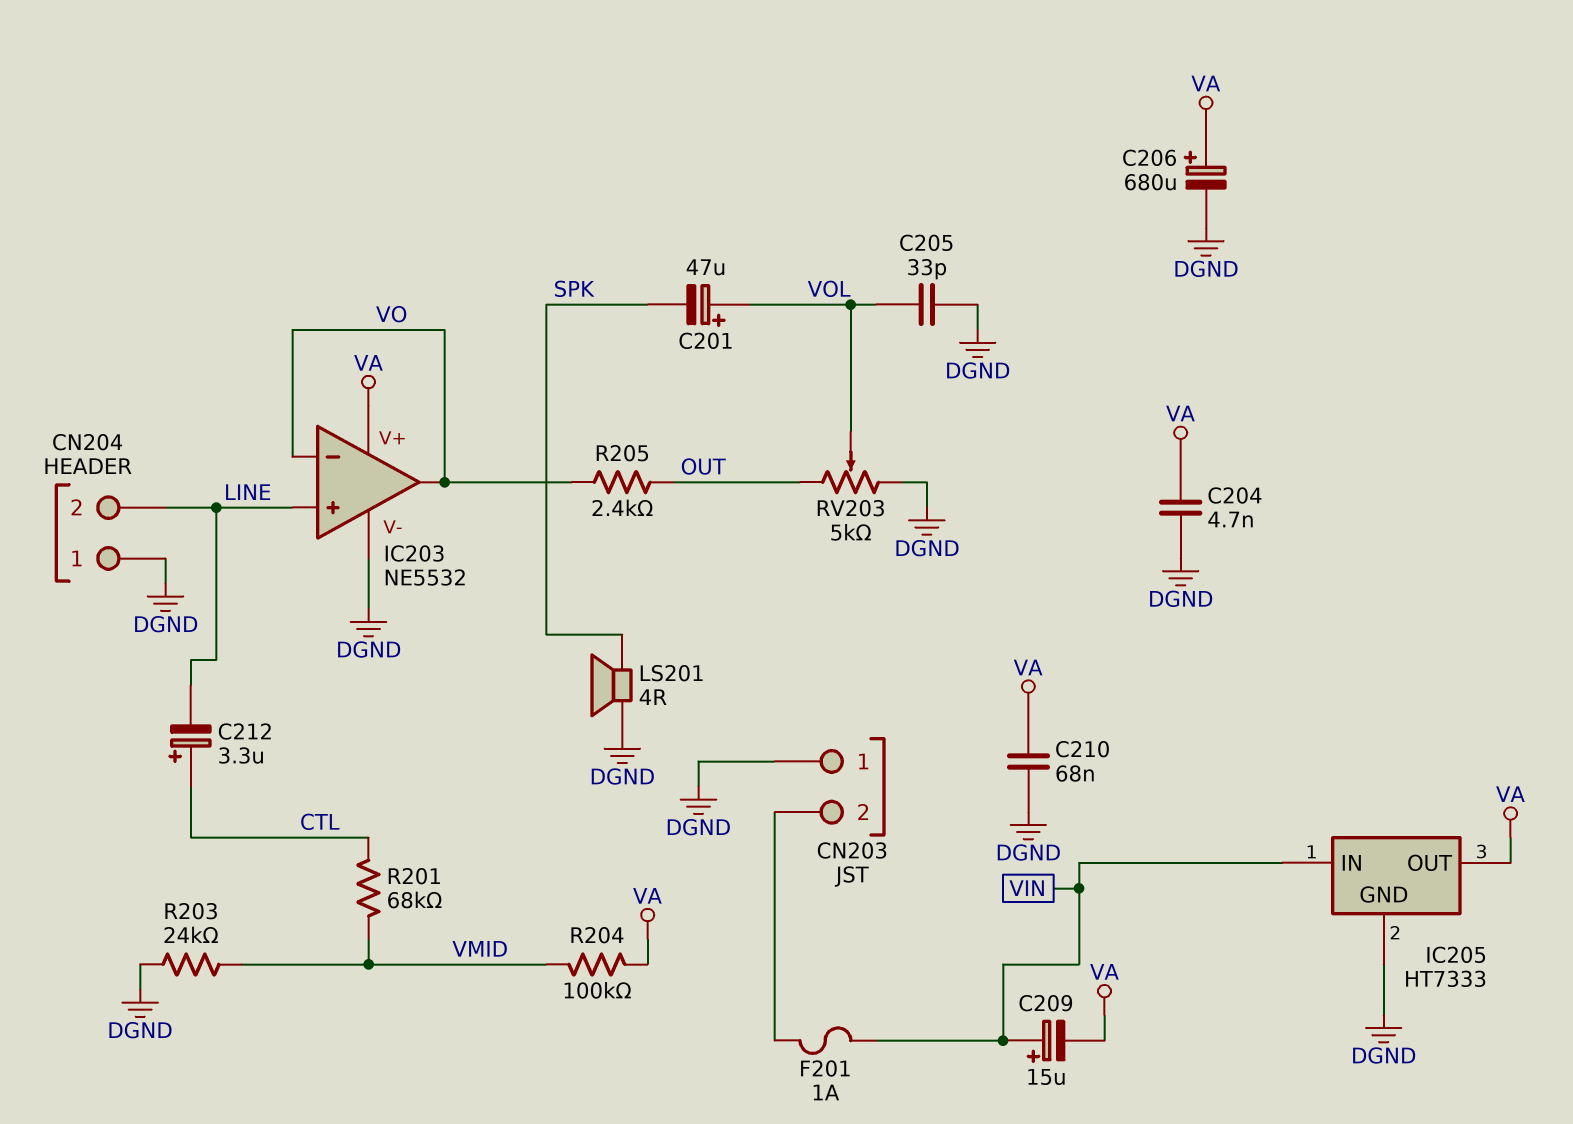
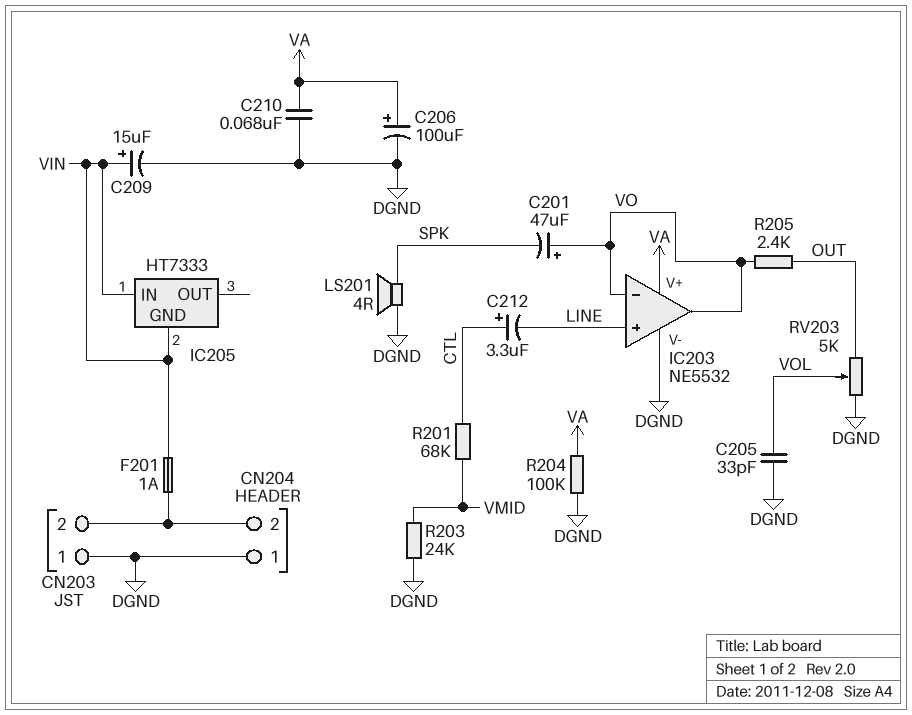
C201: 47uF (plus VOL, minus SPK) -> 47uF (plus VO, minus SPK)
C204: 4.7nF (DGND, VA) -> none
C206: 680uF (plus VA, minus DGND) -> 100uF (plus VA, minus DGND)
C209: 15uF (plus VIN, minus VA) -> 15uF (plus VIN, minus DGND)
CN204 pin 2: LINE -> CN203/2
IC205 pin GND: DGND -> VIN
IC205 pin OUT: VA -> none
R204: 100k (VA, VMID) -> 100k (DGND, VA)

